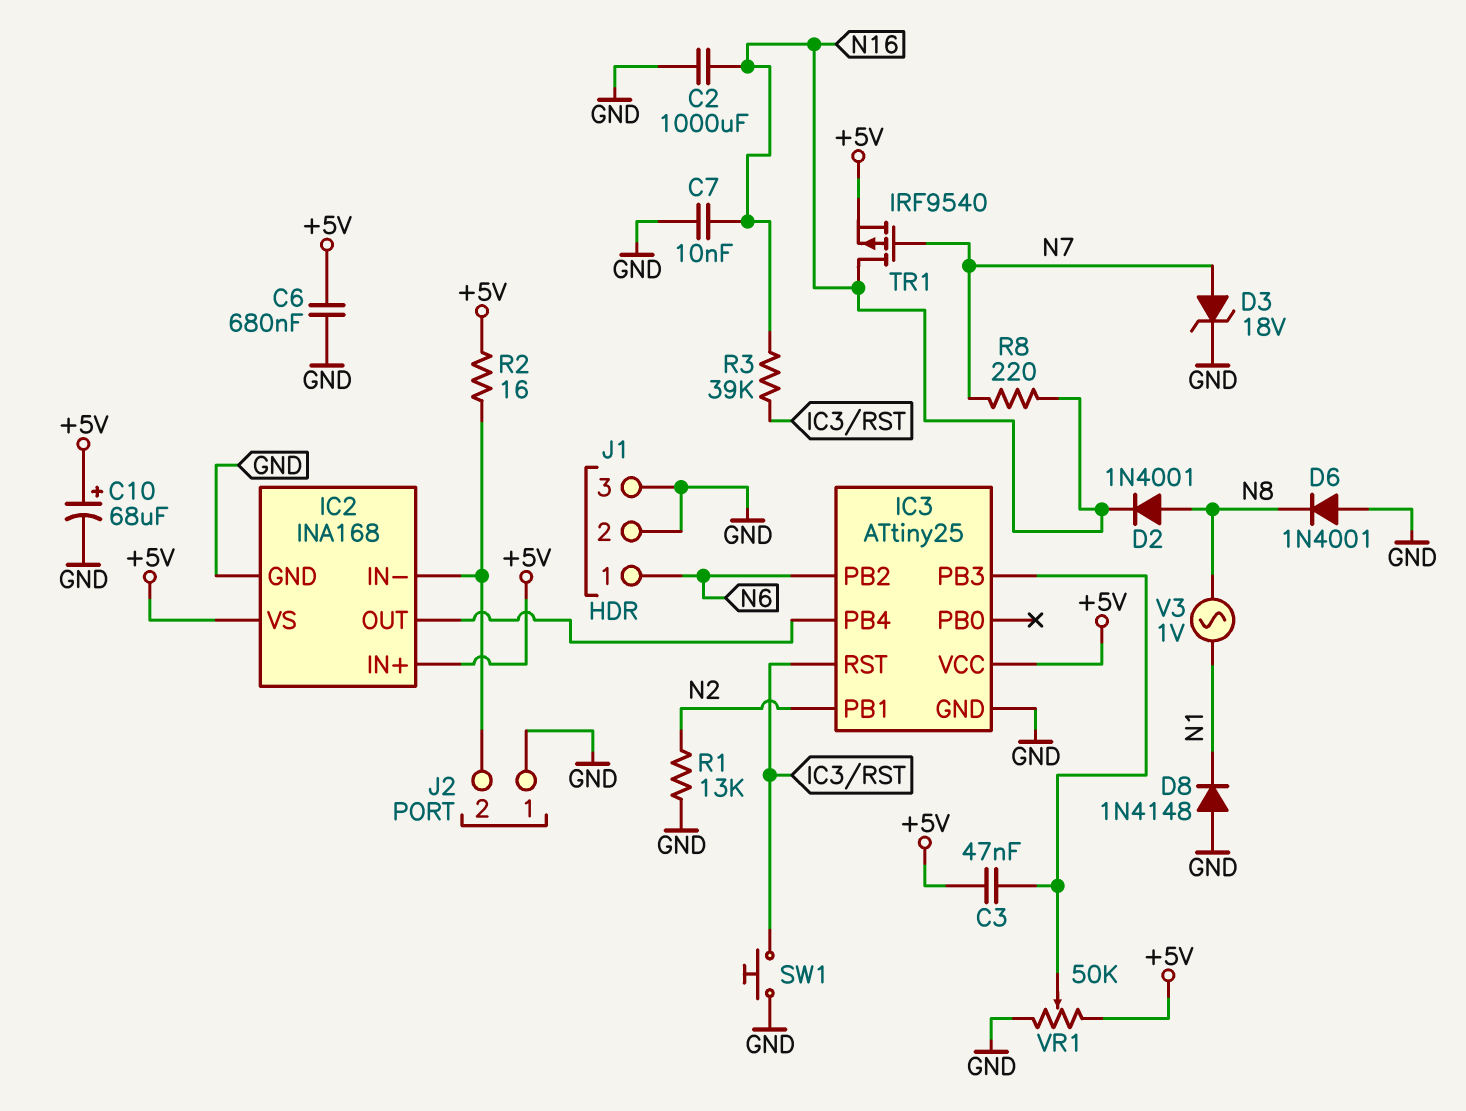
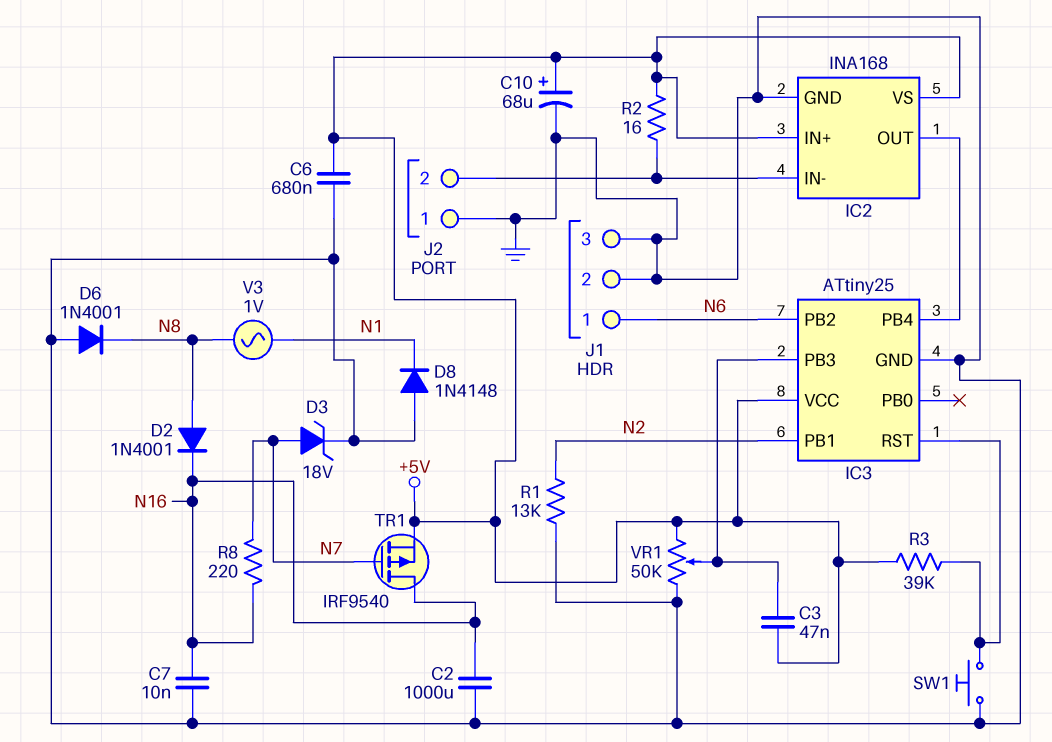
R3: 39k (IC3/RST, N16) -> 39k (+5V, IC3/RST)

